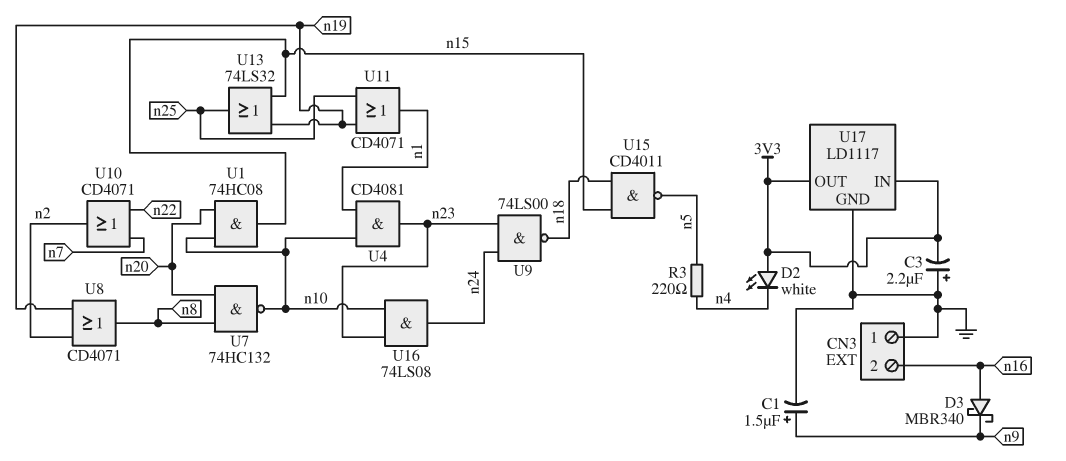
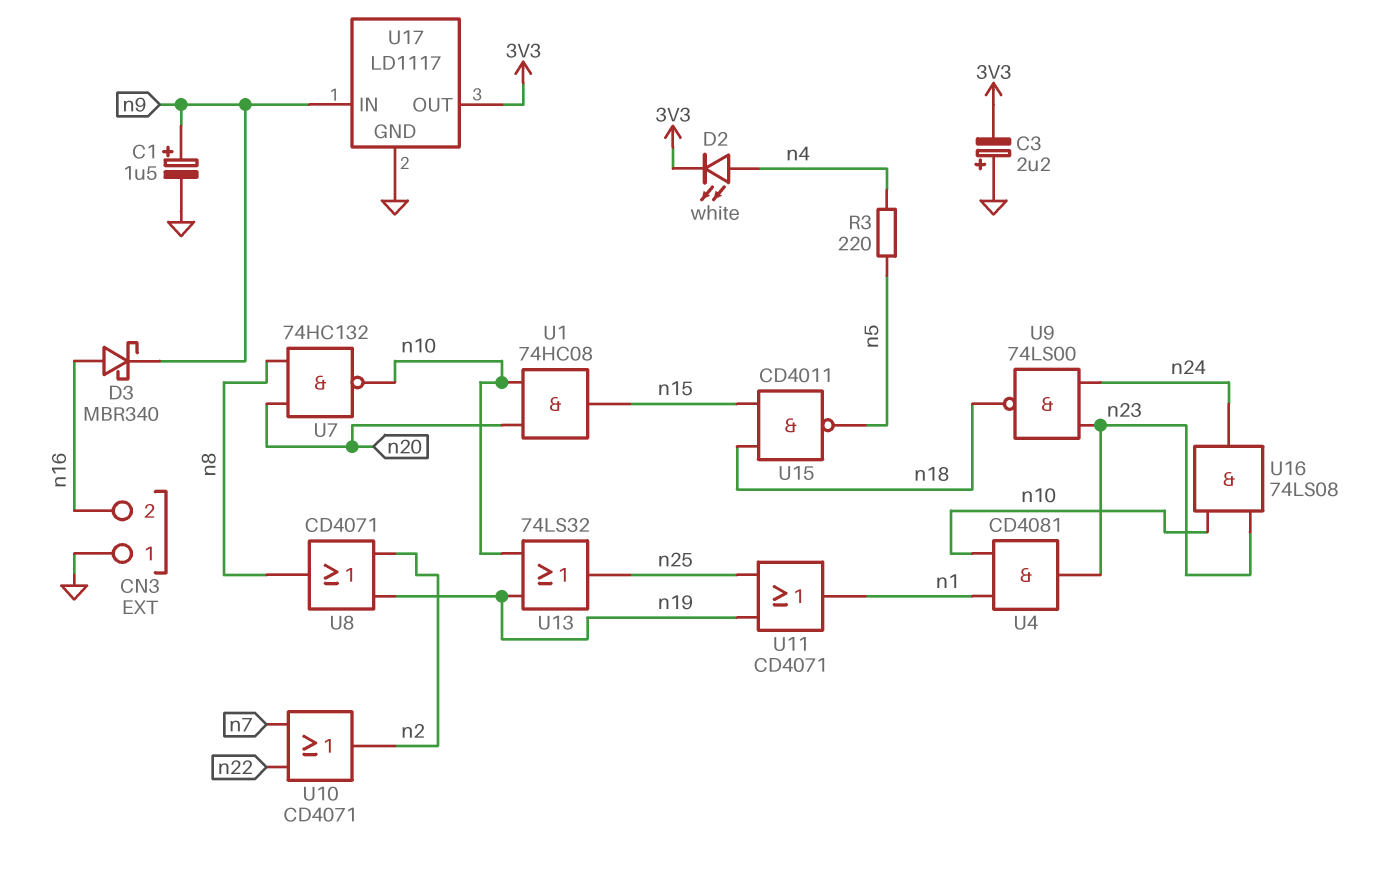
D2: LED white (A 3V3, K n4) -> LED white (A n4, K 3V3)
U13: OR 74LS32 (in n15, in n19, out n25) -> OR 74LS32 (in n10, in n19, out n25)
U17 pin IN: 3V3 -> n9

